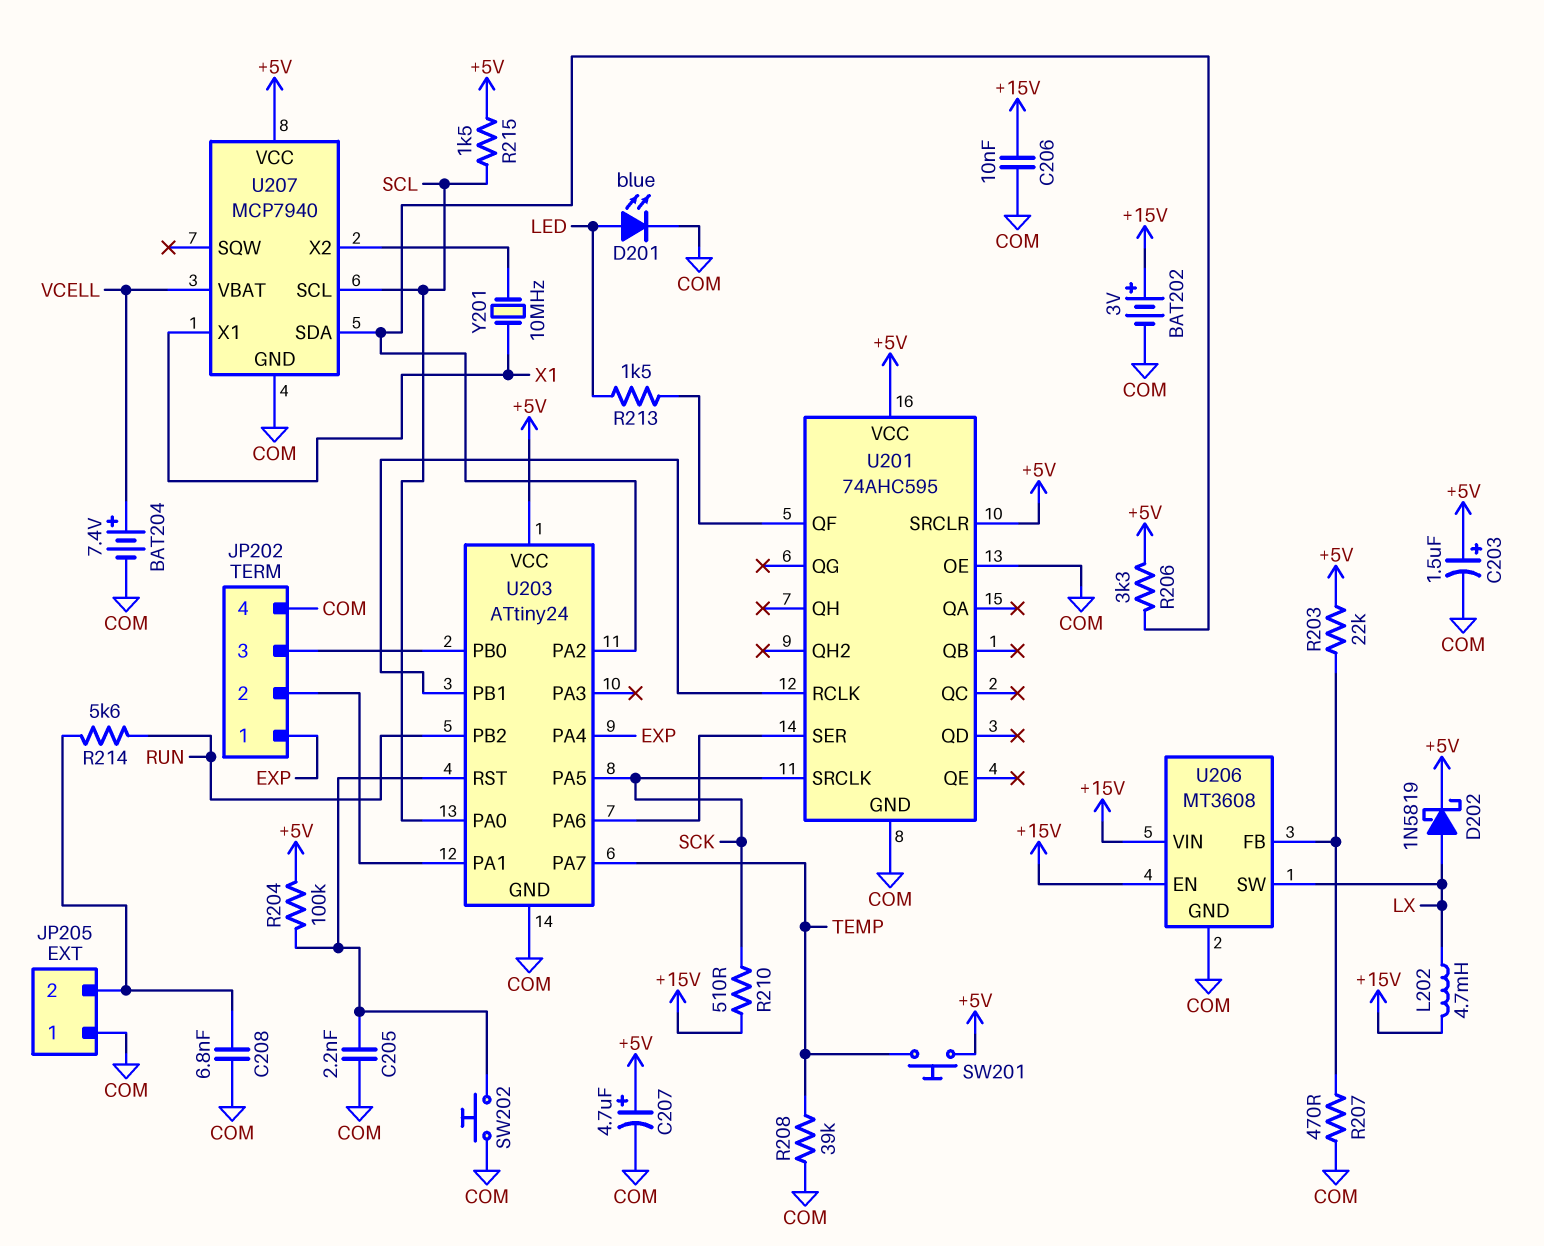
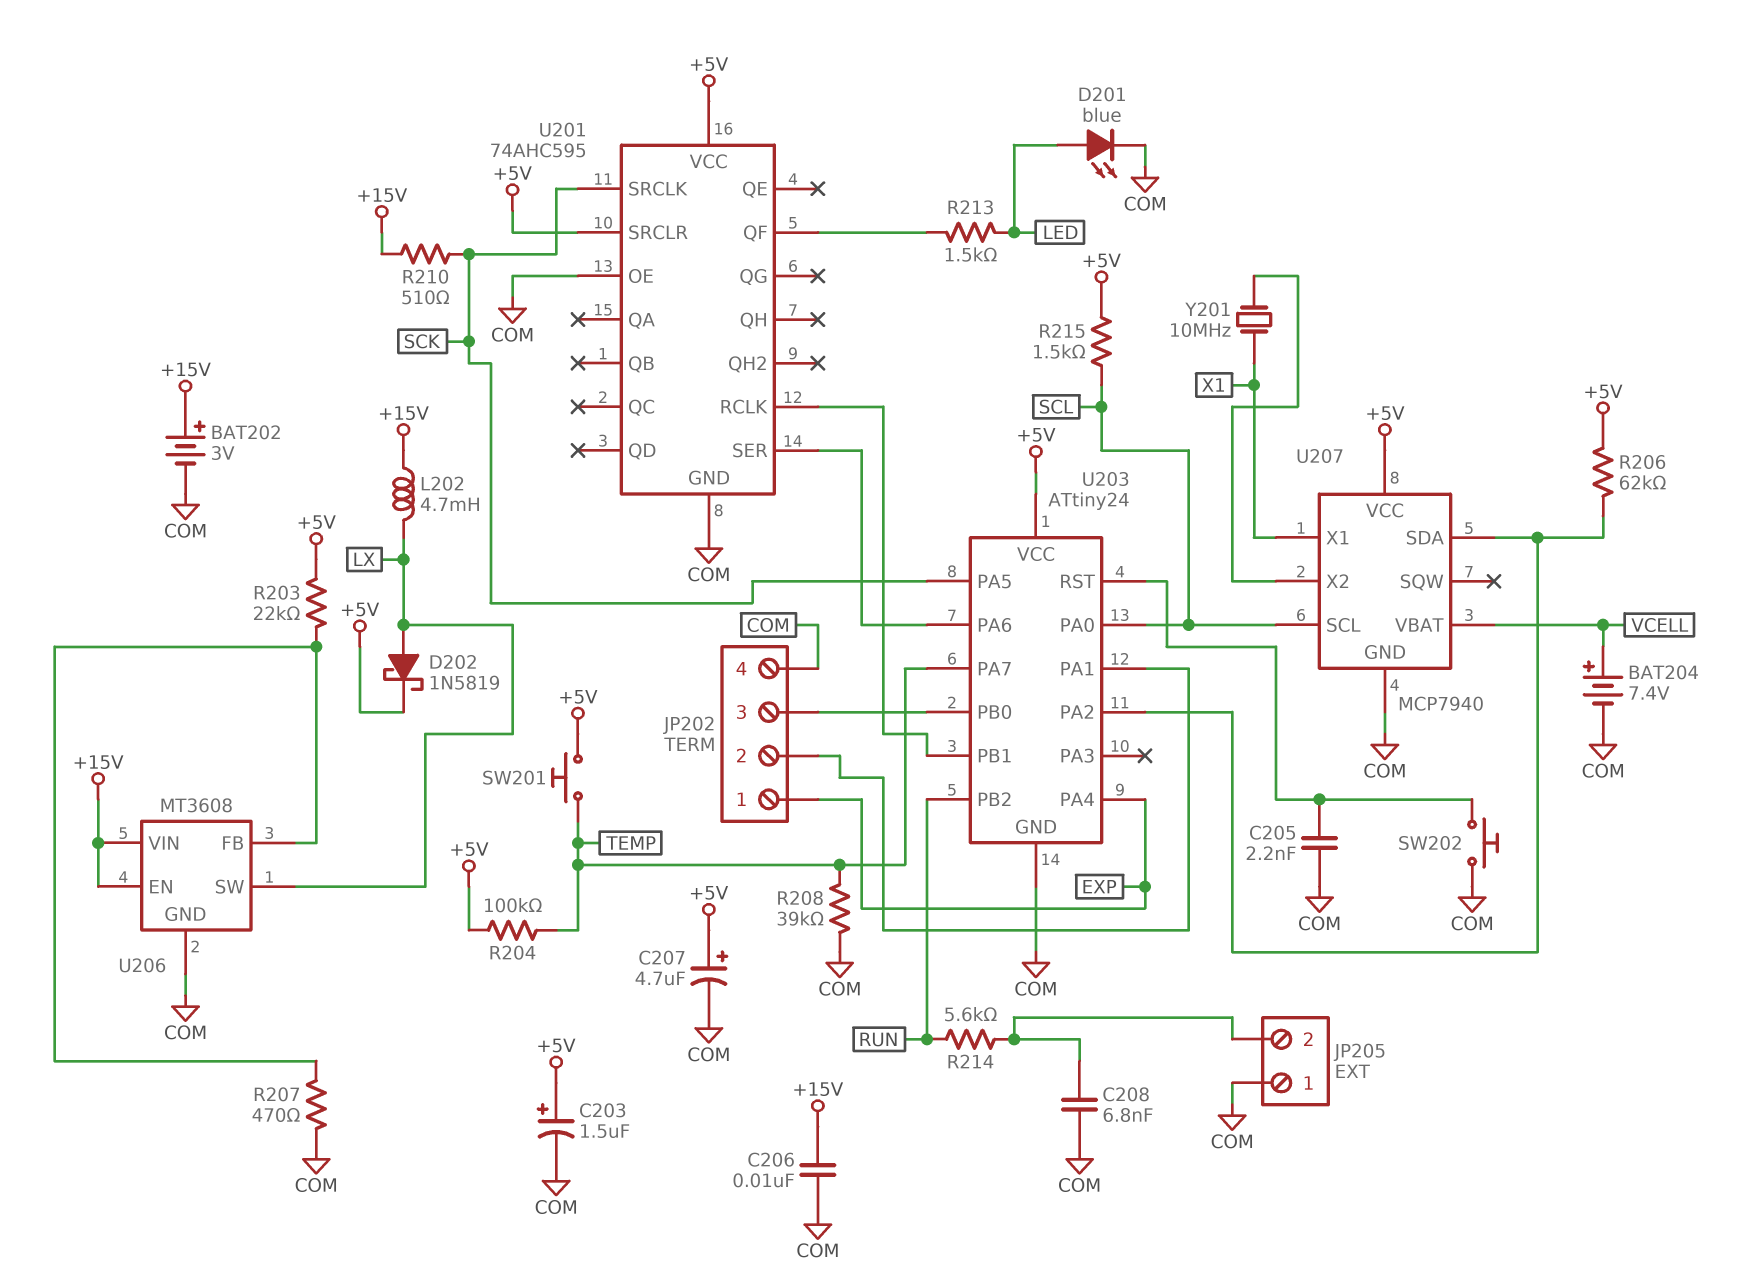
R204: 100k (+5V, U203/RST) -> 100k (+5V, TEMP)
R206: 3.3k (+5V, U203/PA2) -> 62k (+5V, U203/PA2)

